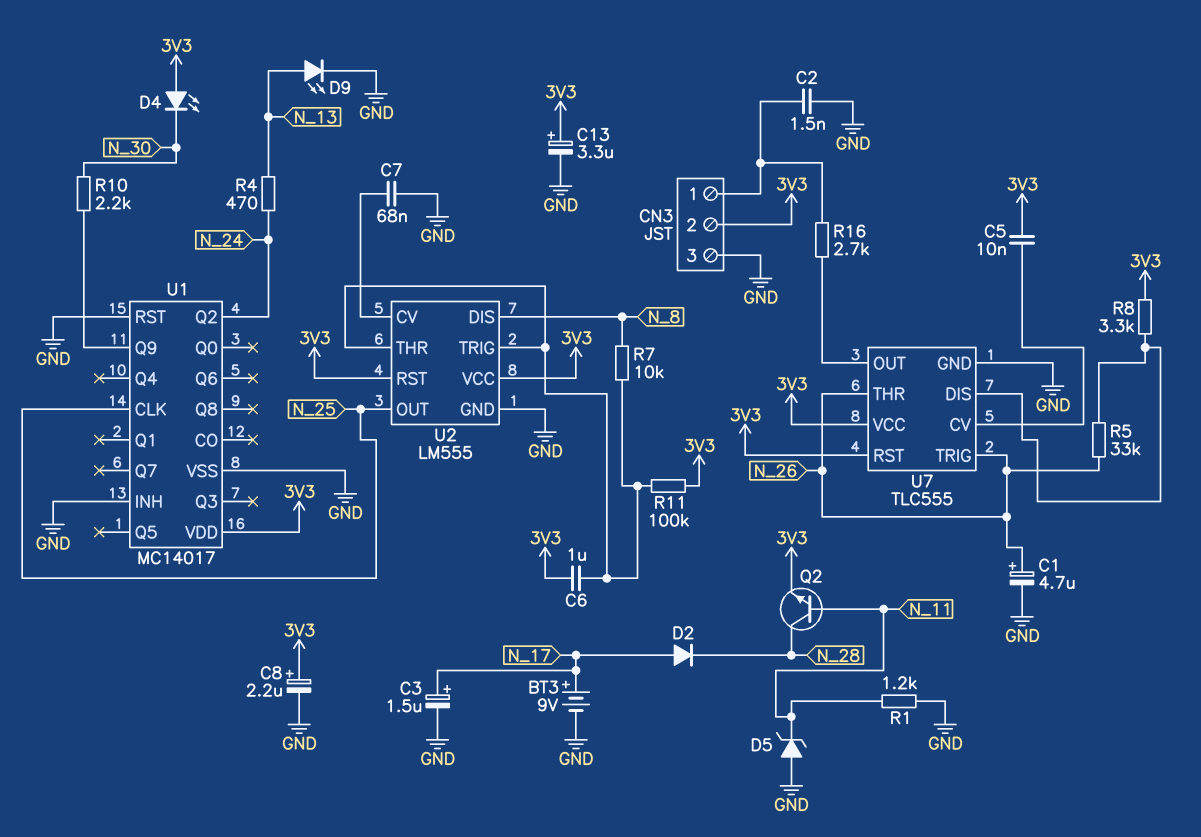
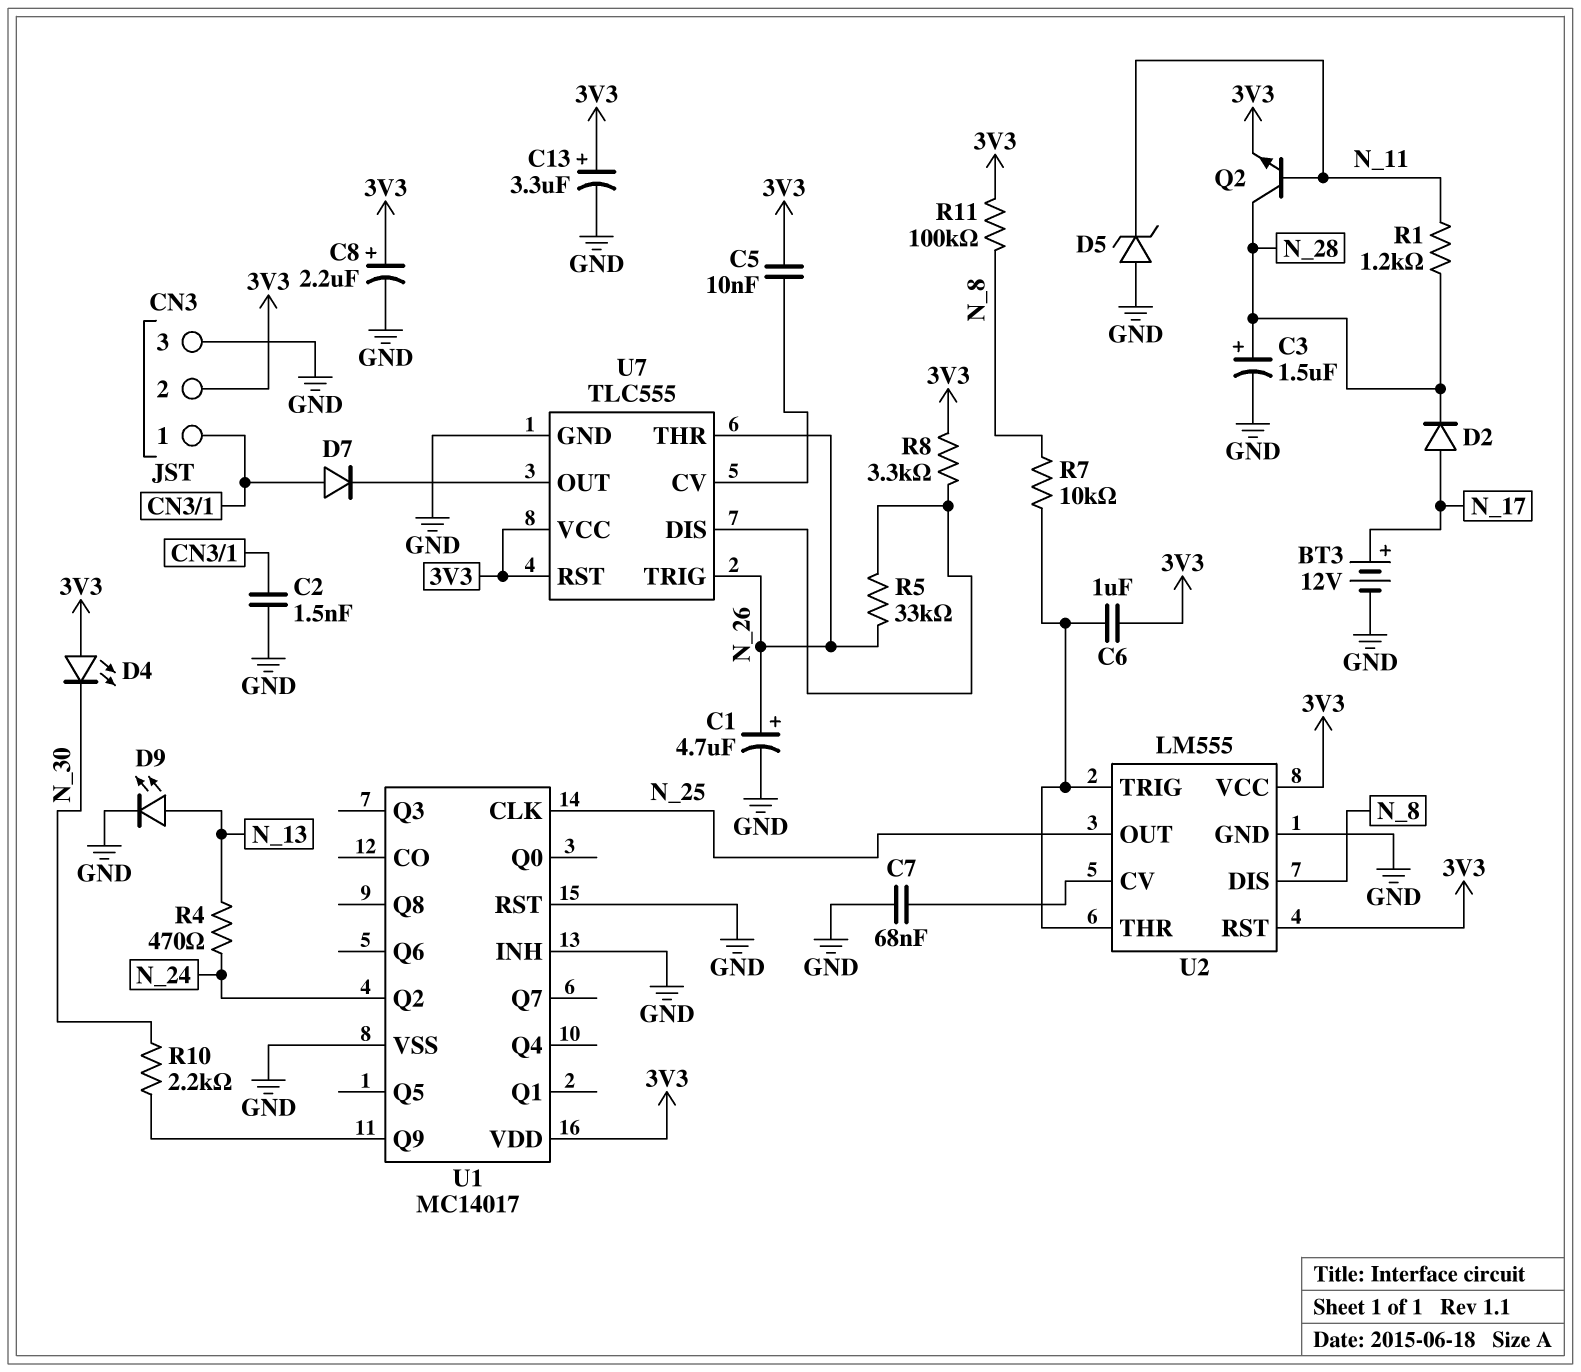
BT3: 9V (plus N_17, minus GND) -> 12V (plus N_17, minus GND)
C3: 1.5uF (plus N_17, minus GND) -> 1.5uF (plus N_28, minus GND)
D7: none -> diode (A CN3/1, K U7/OUT)
R1: 1.2k (GND, N_11) -> 1.2k (N_11, N_28)
R11: 100k (3V3, U2/THR) -> 100k (3V3, N_8)
R16: 2.7k (CN3/1, U7/OUT) -> none

